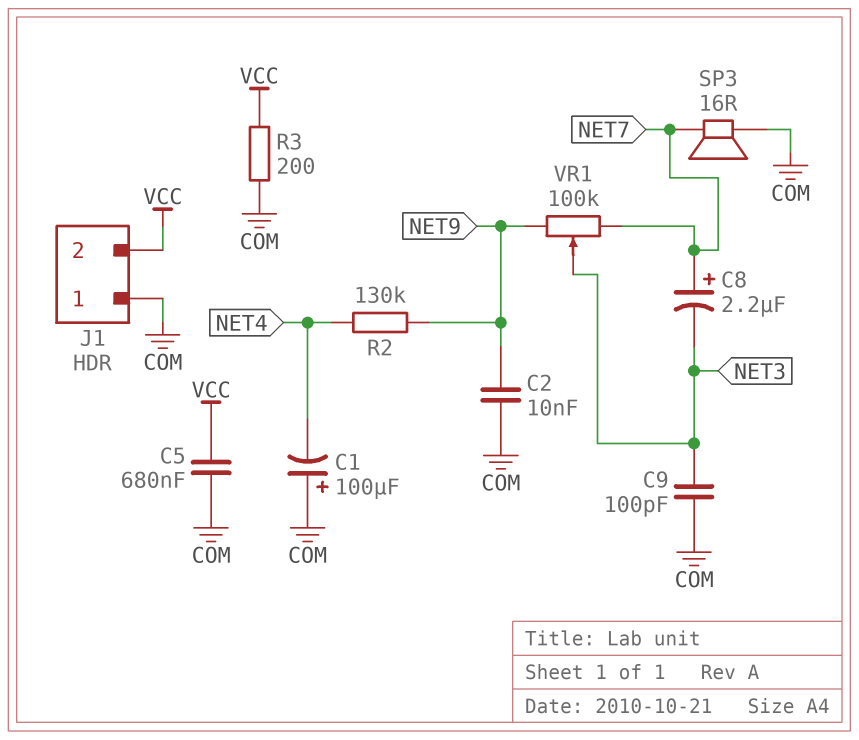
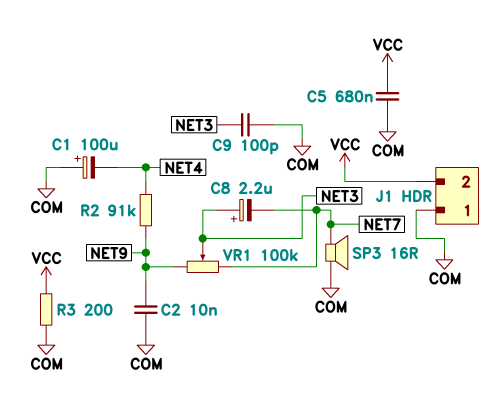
C8: 2.2uF (plus NET7, minus NET3) -> 2.2uF (plus NET3, minus NET7)
R2: 130k (NET4, NET9) -> 91k (NET4, NET9)

